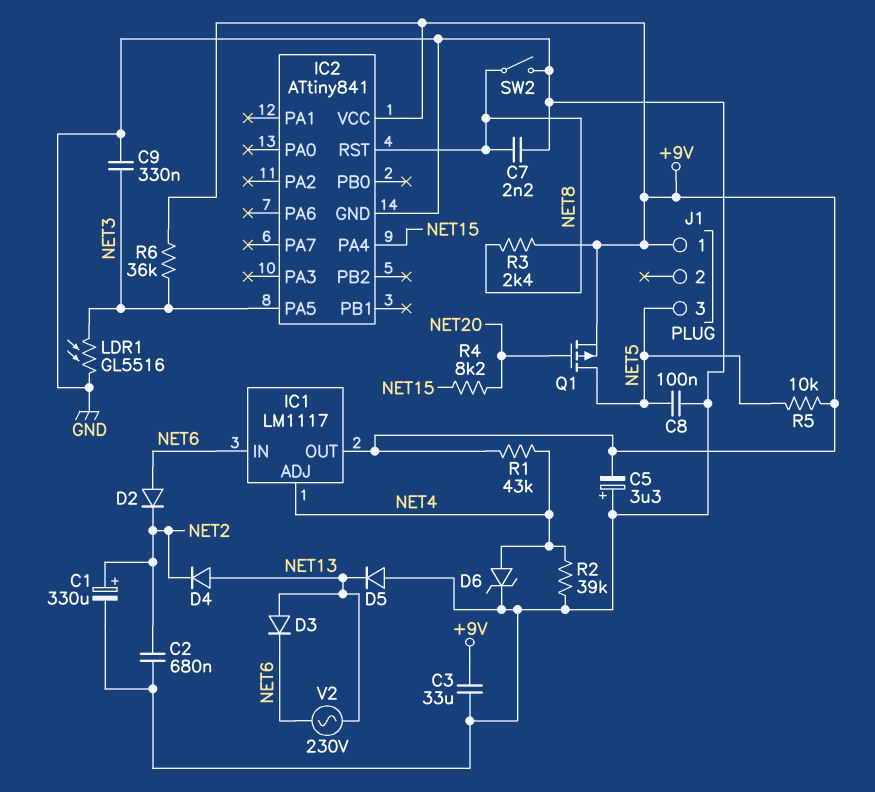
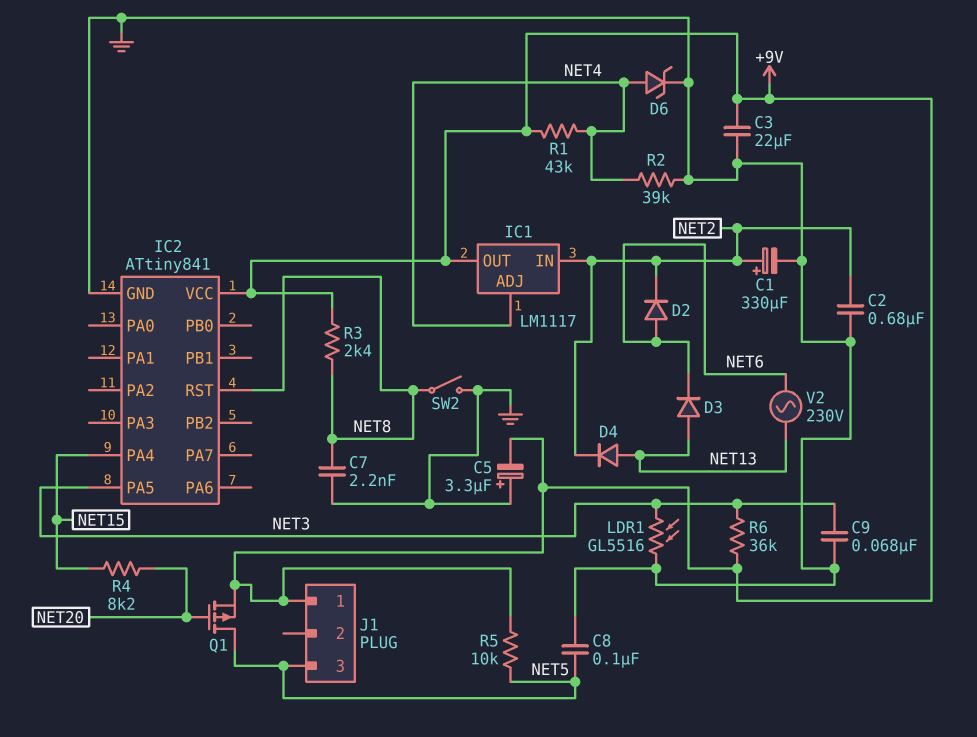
C3: 33uF (+9V, GND) -> 22uF (+9V, GND)
C9: 330nF (GND, NET3) -> 68nF (GND, NET3)
D5: diode (A GND, K NET13) -> none
IC1 pin IN: NET6 -> NET2

